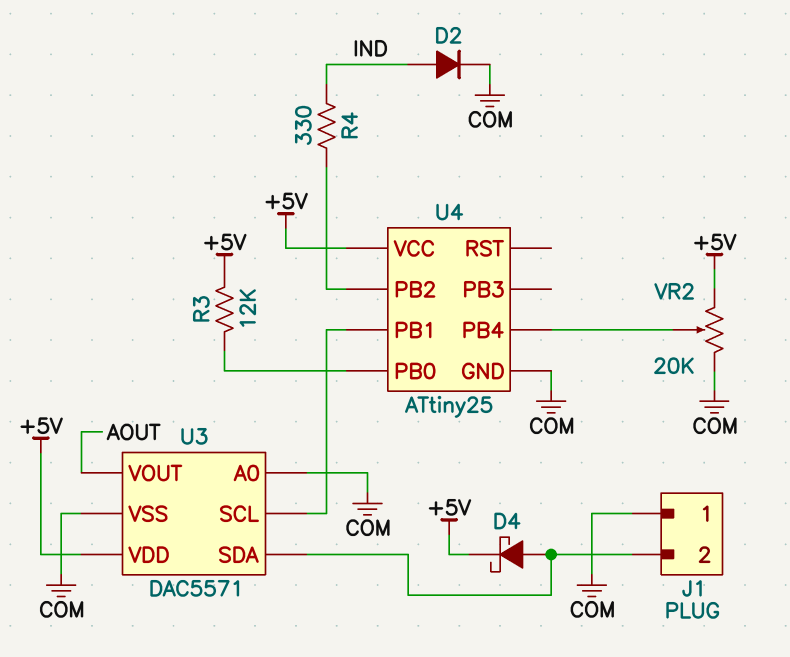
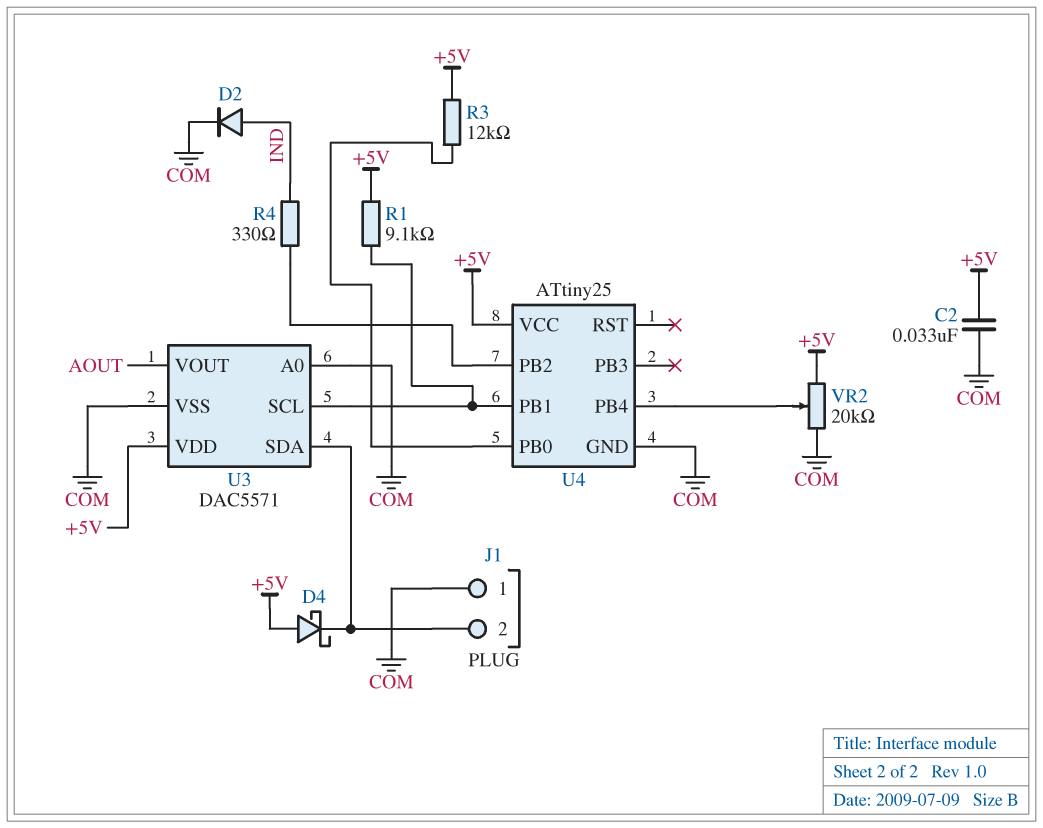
C2: none -> 33nF (+5V, COM)
D4: schottky (A J1/2, K +5V) -> schottky (A +5V, K J1/2)
R1: none -> 9.1k (+5V, U3/SCL)

